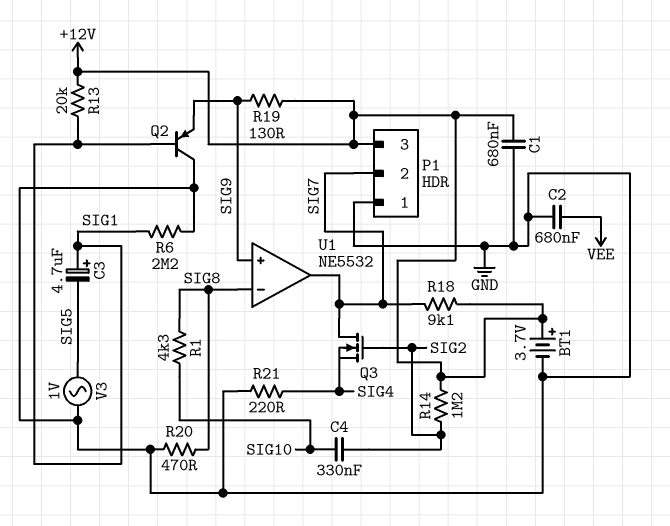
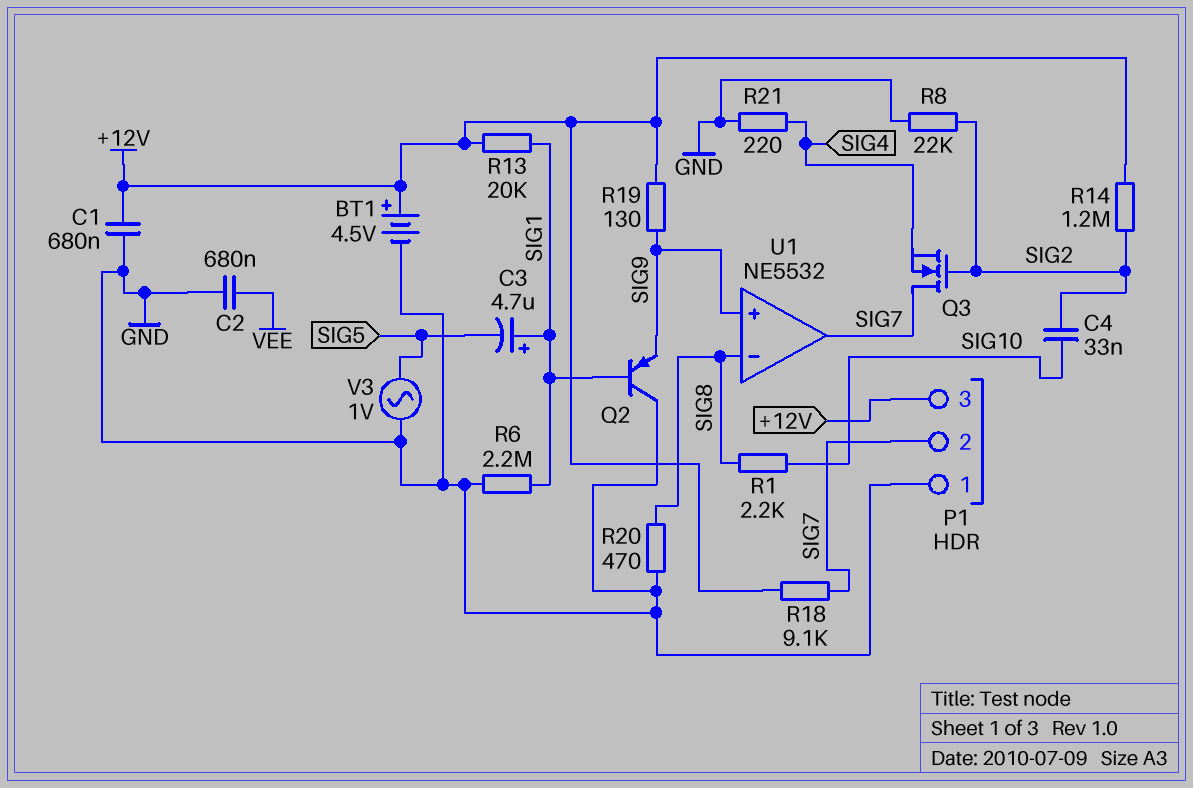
BT1: 3.7V (plus +12V, minus GND) -> 4.5V (plus +12V, minus GND)
C4: 330nF (SIG2, SIG10) -> 33nF (SIG2, SIG10)
R1: 4.3k (SIG8, SIG10) -> 2.2k (SIG8, SIG10)
R8: none -> 22k (GND, SIG2)

